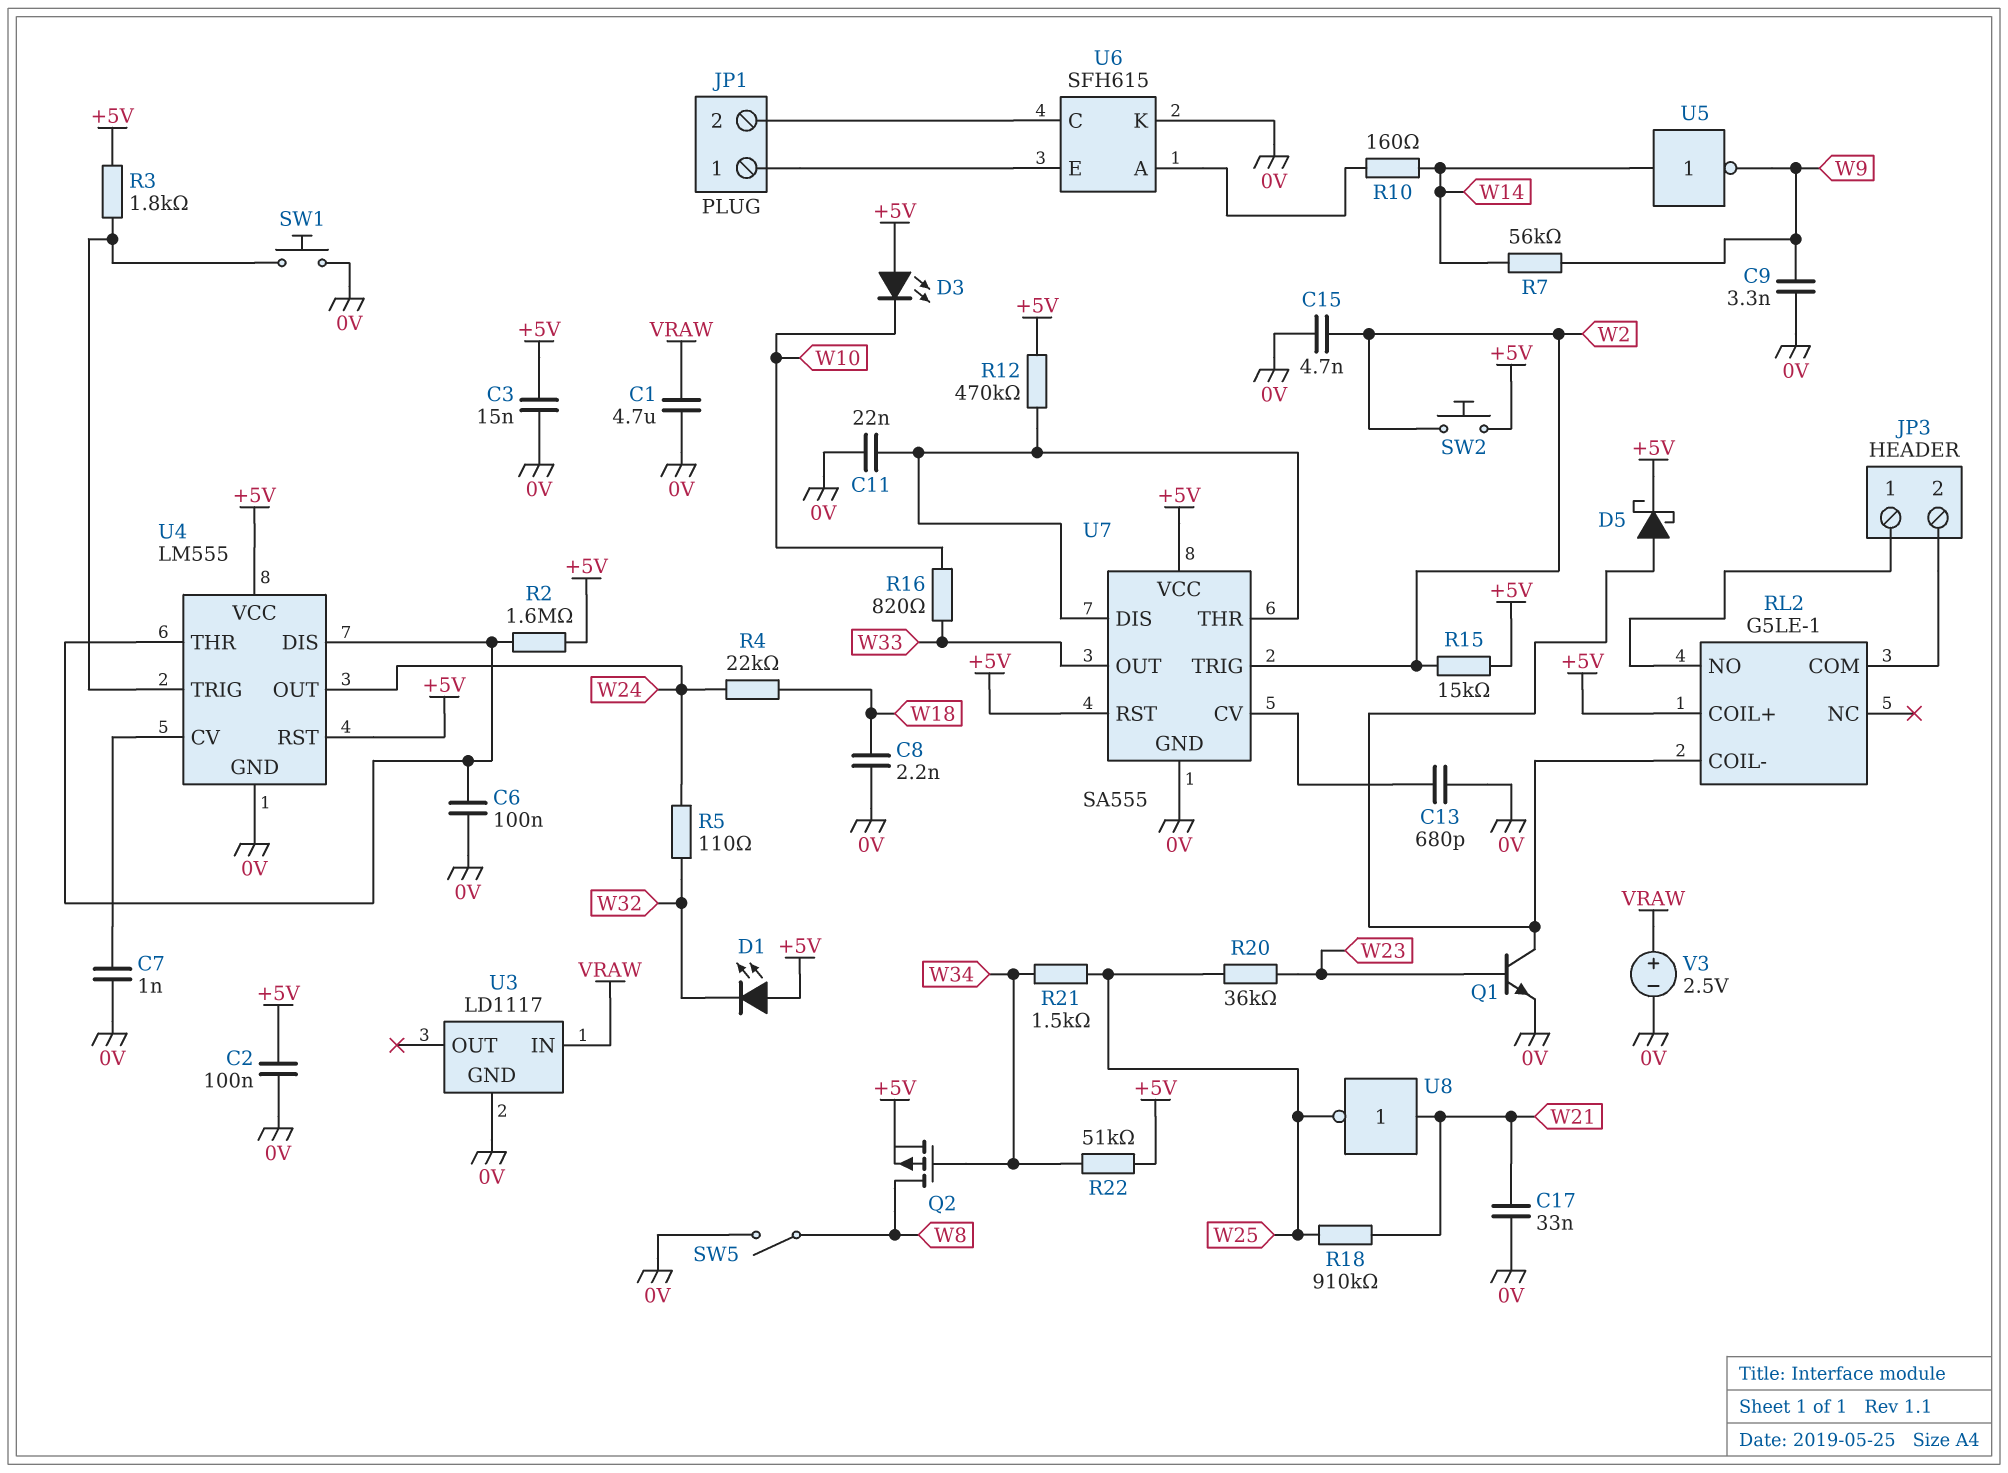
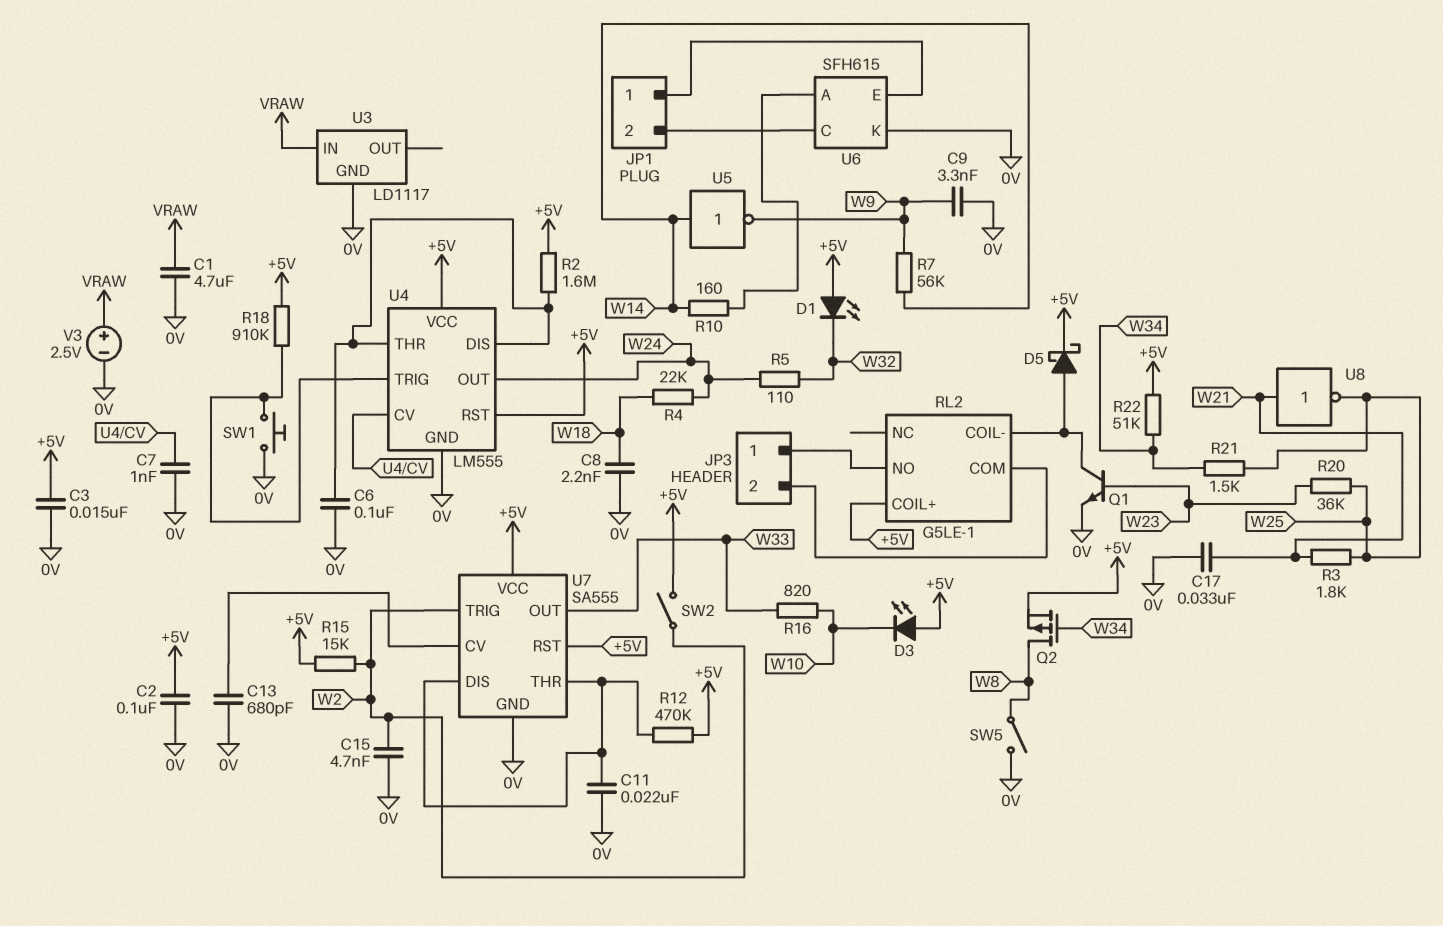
R3: 1.8k (+5V, U4/TRIG) -> 1.8k (W21, W25)
R18: 910k (W21, W25) -> 910k (+5V, U4/TRIG)
SW2: button (+5V, W2) -> switch (+5V, W2)

